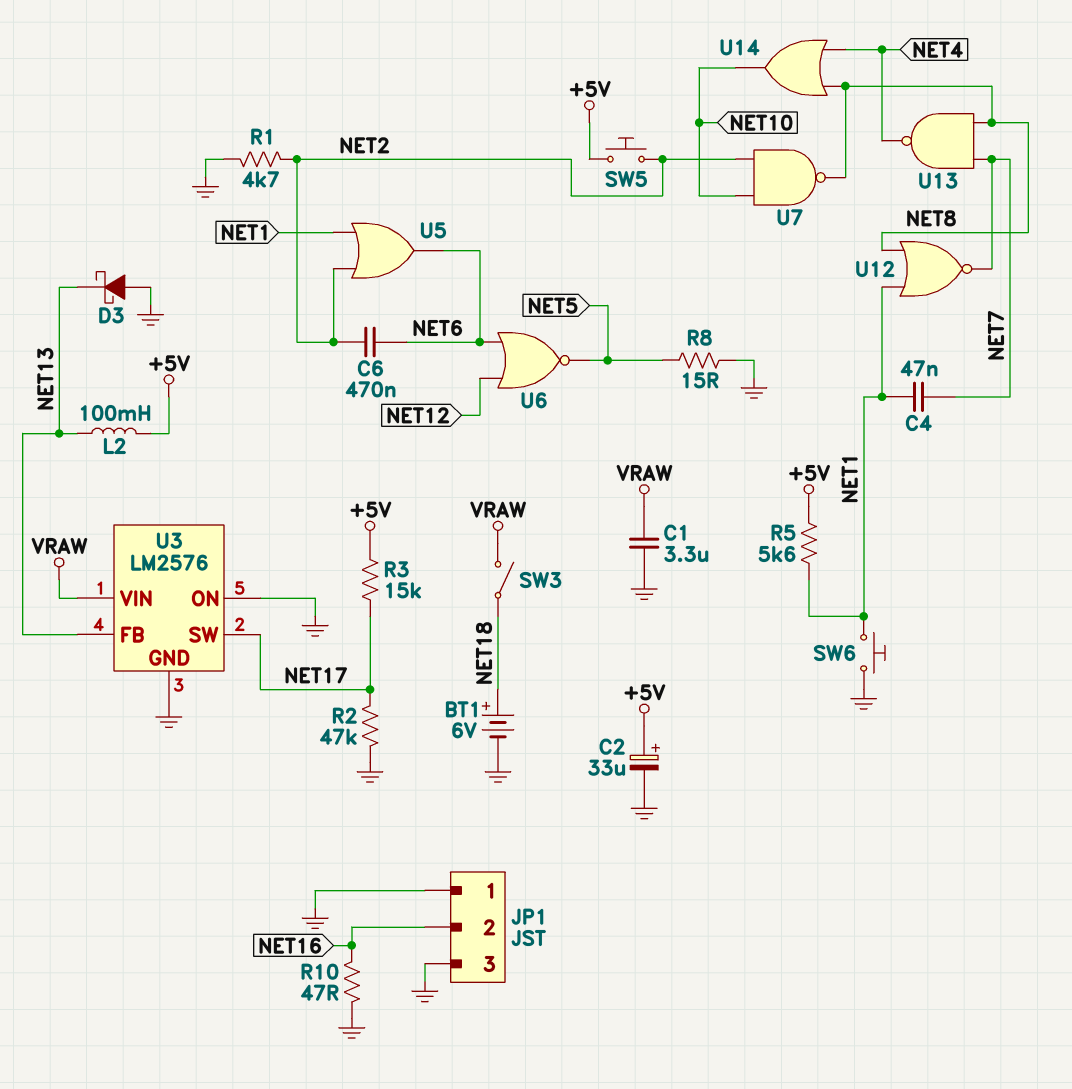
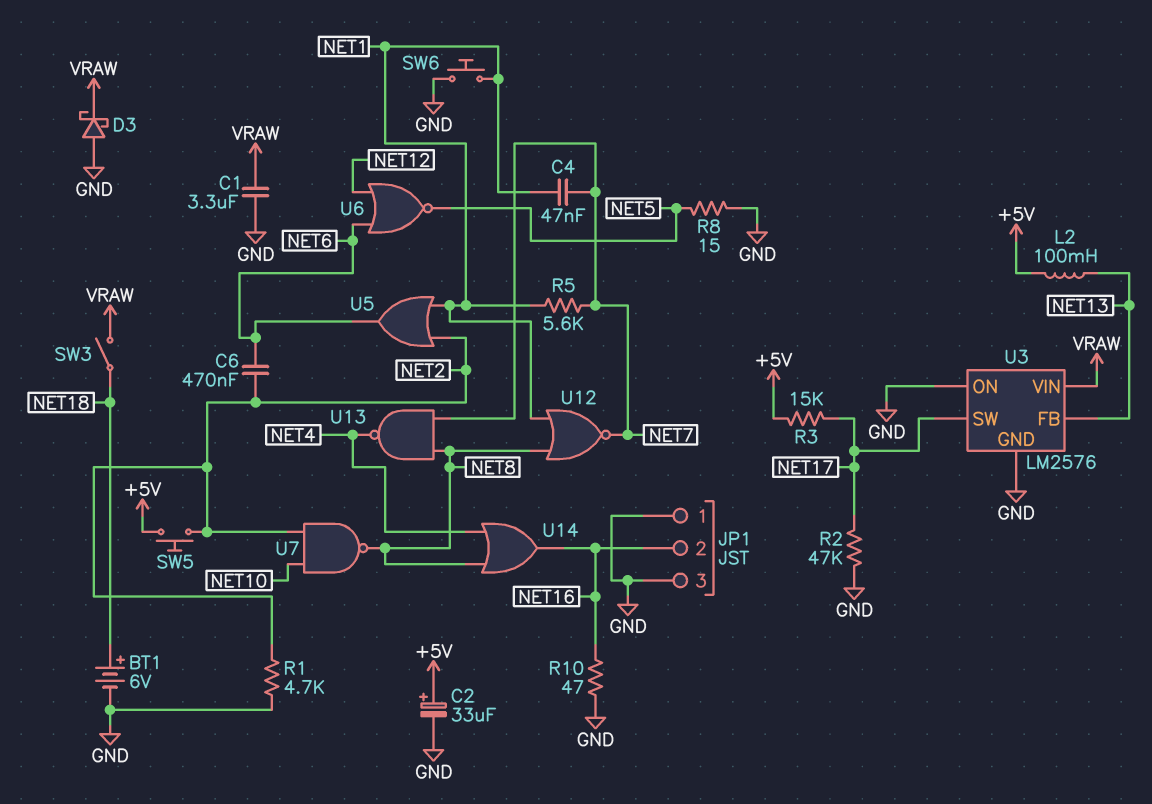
D3: schottky (A GND, K NET13) -> schottky (A GND, K VRAW)
R5: 5.6k (+5V, NET1) -> 5.6k (NET1, NET7)
U14: OR (in NET4, in NET8, out NET10) -> OR (in NET4, in NET8, out NET16)

